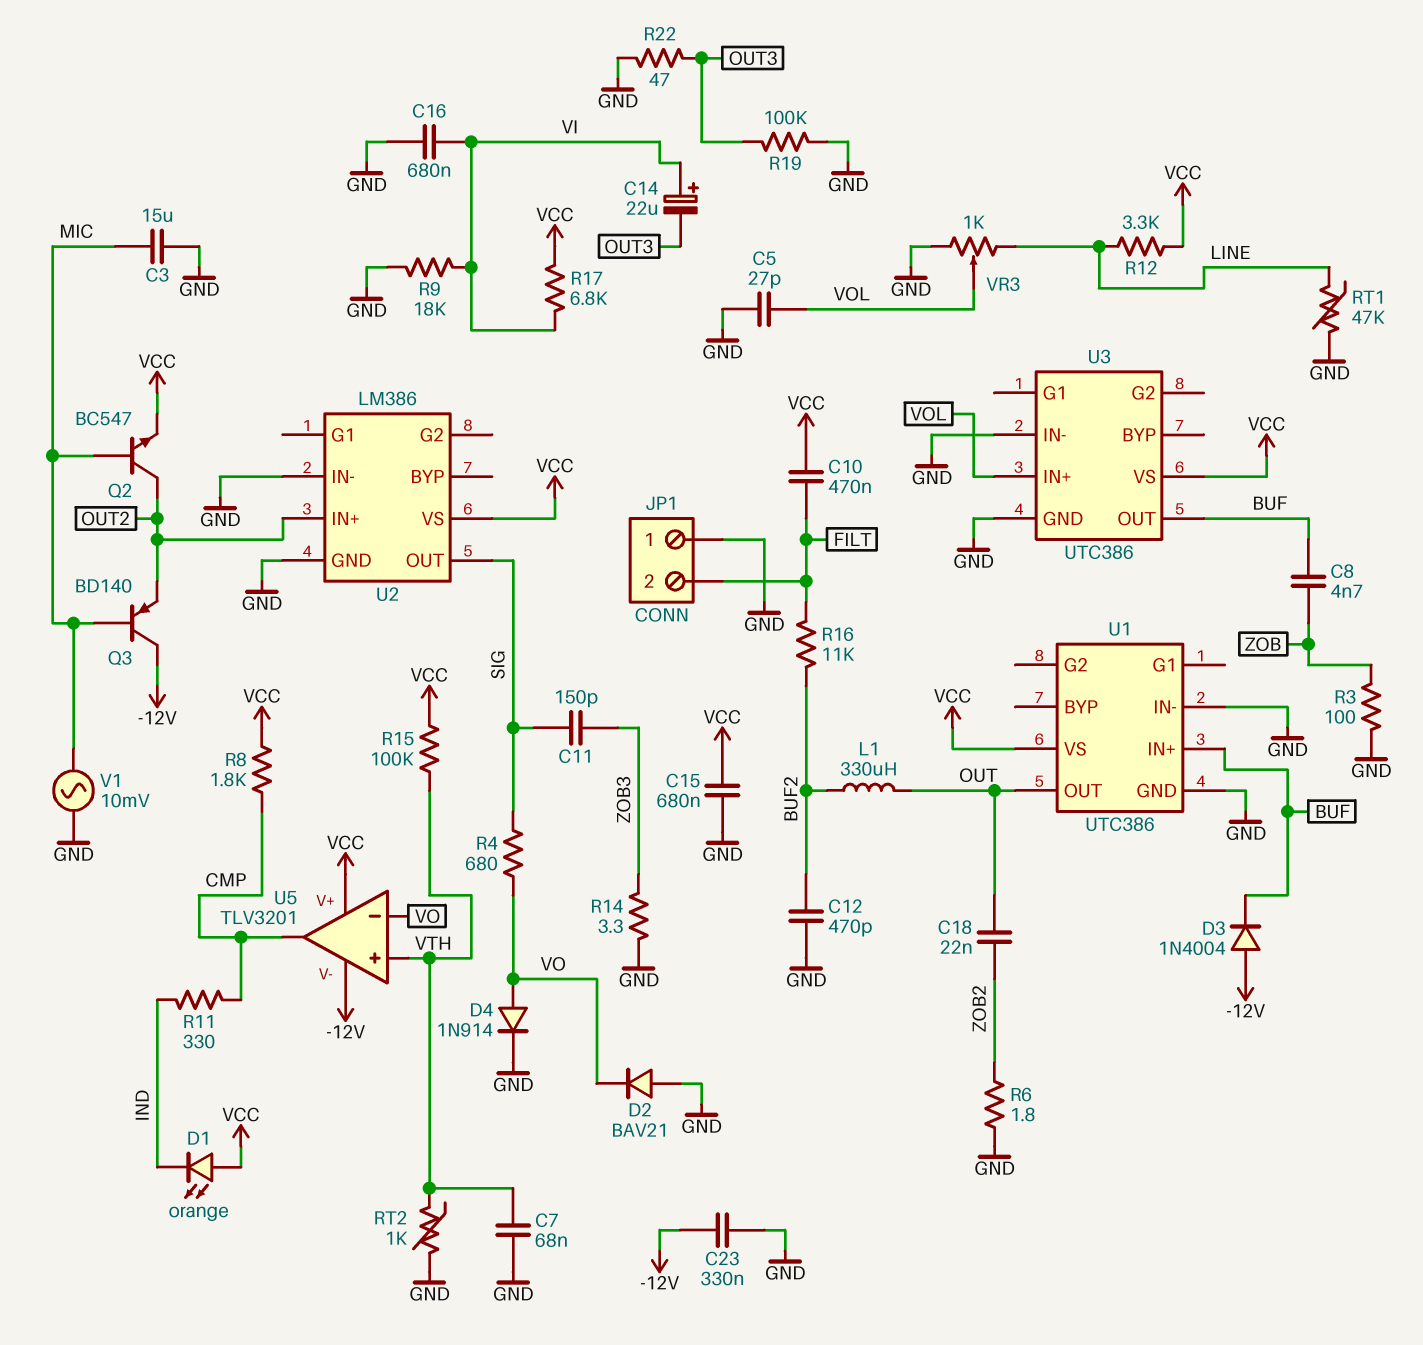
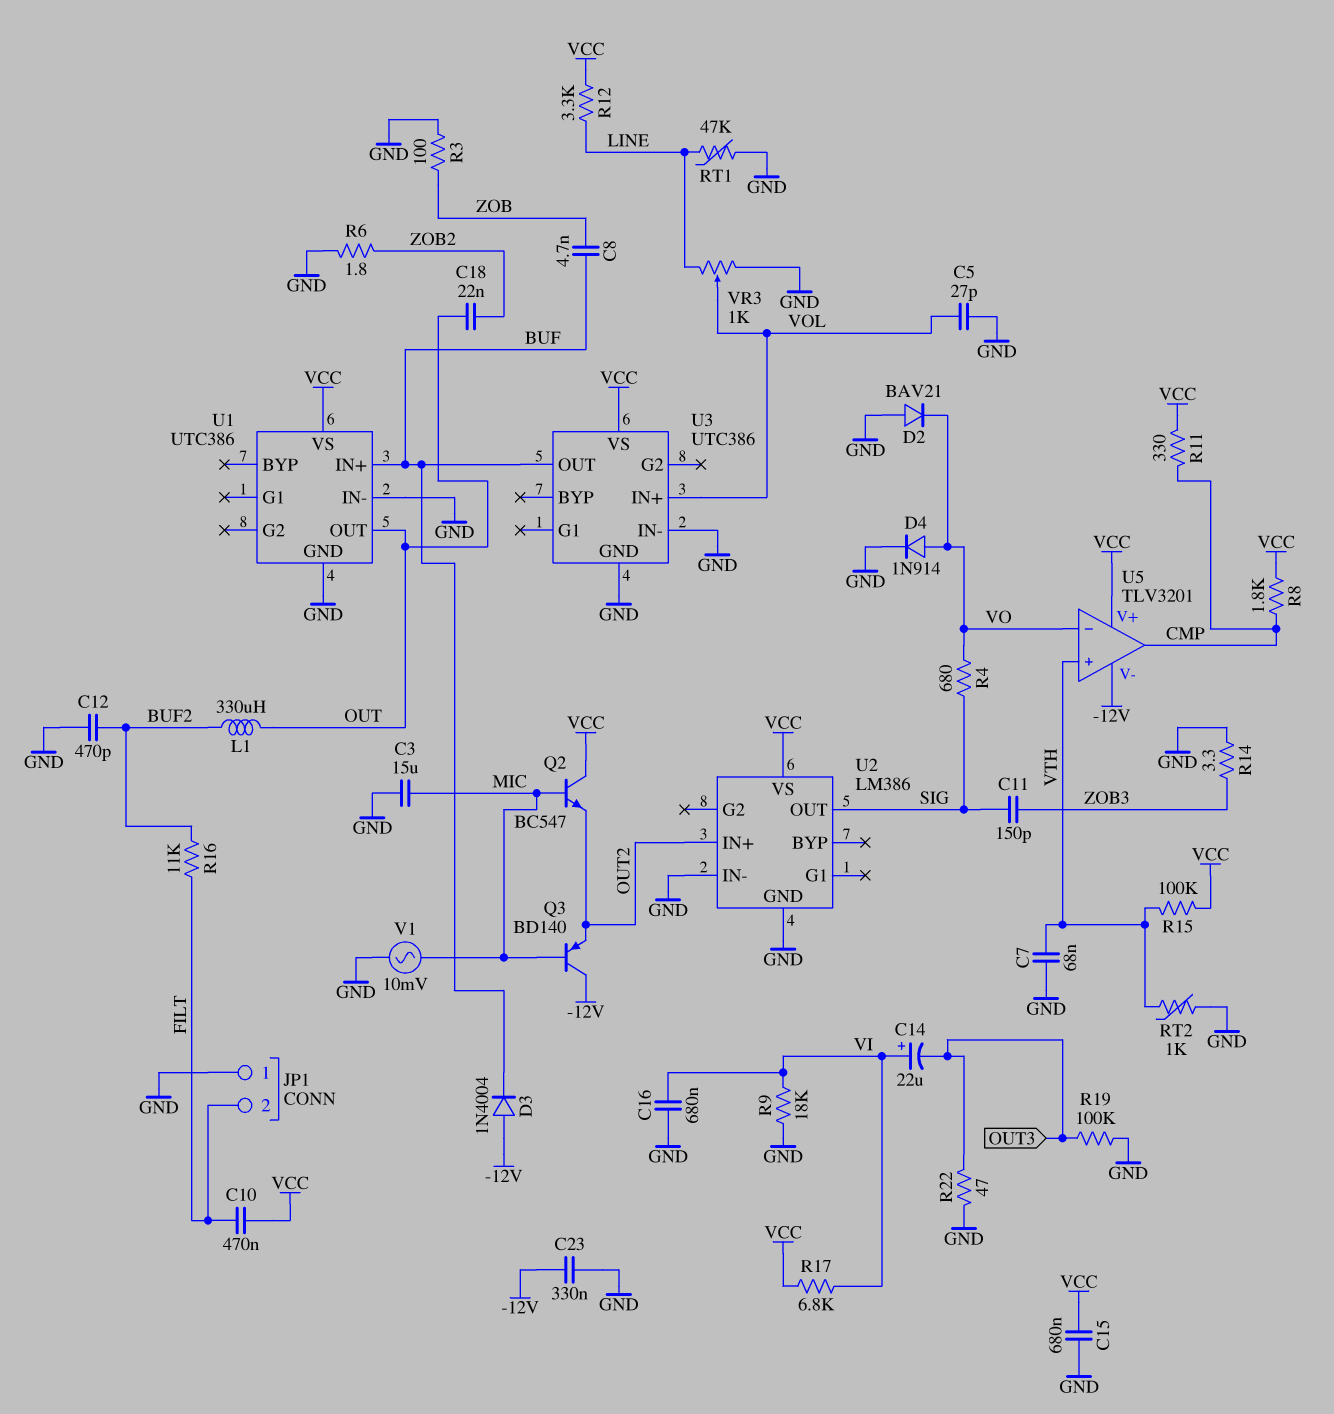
D1: LED orange (A VCC, K IND) -> none
Q2: NPN BC547 (B MIC, C OUT2, E VCC) -> NPN BC547 (B MIC, C VCC, E OUT2)
R11: 330 (CMP, IND) -> 330 (CMP, VCC)

